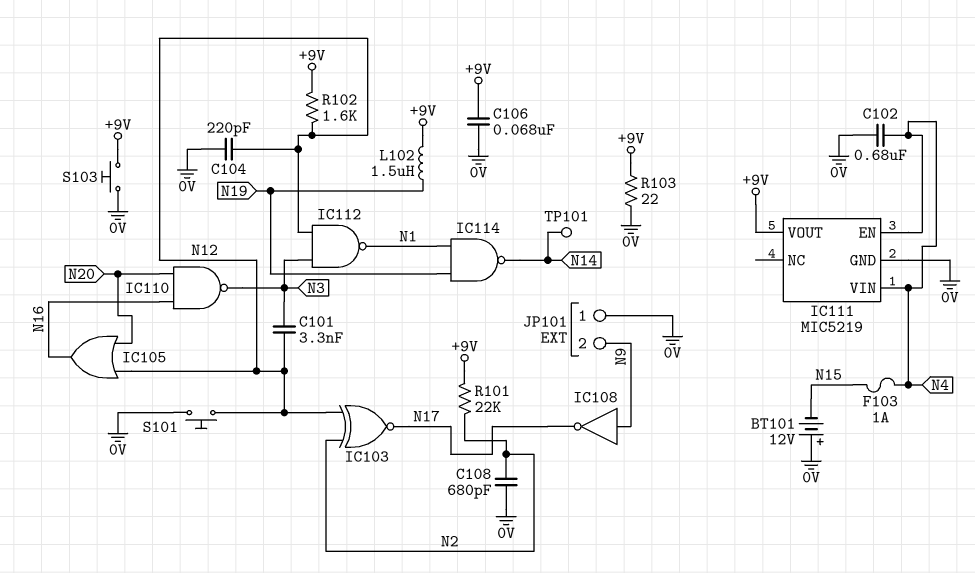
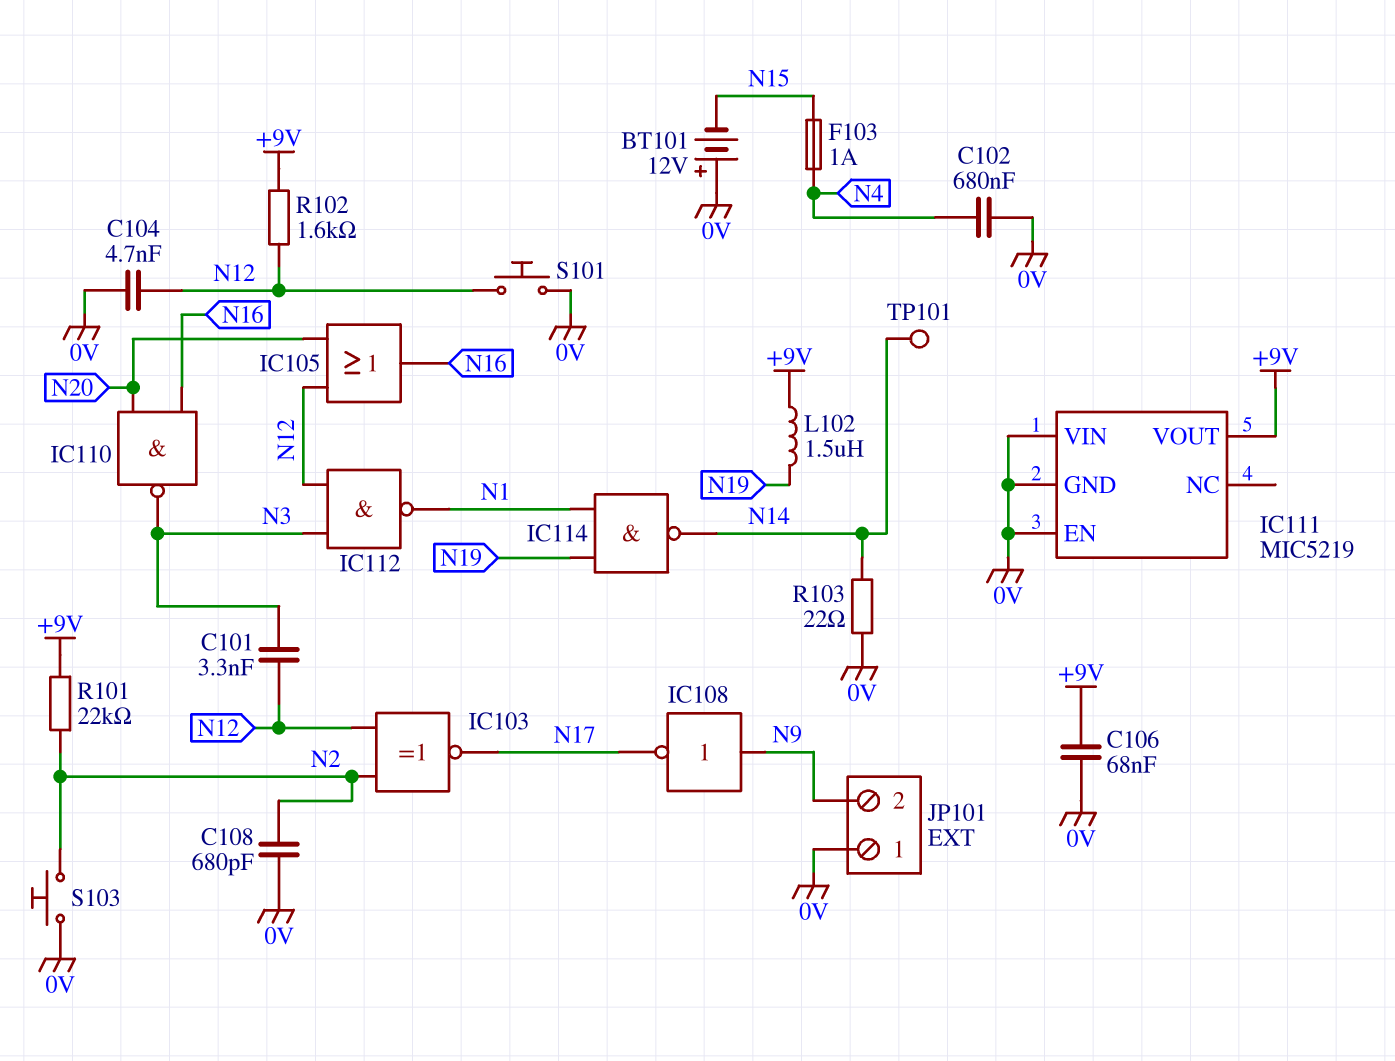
C104: 220pF (0V, N12) -> 4.7nF (0V, N12)
IC111 pin EN: N4 -> 0V
IC111 pin VIN: N4 -> 0V
R103: 22 (+9V, 0V) -> 22 (0V, N14)
S103: button (+9V, 0V) -> button (0V, N2)

